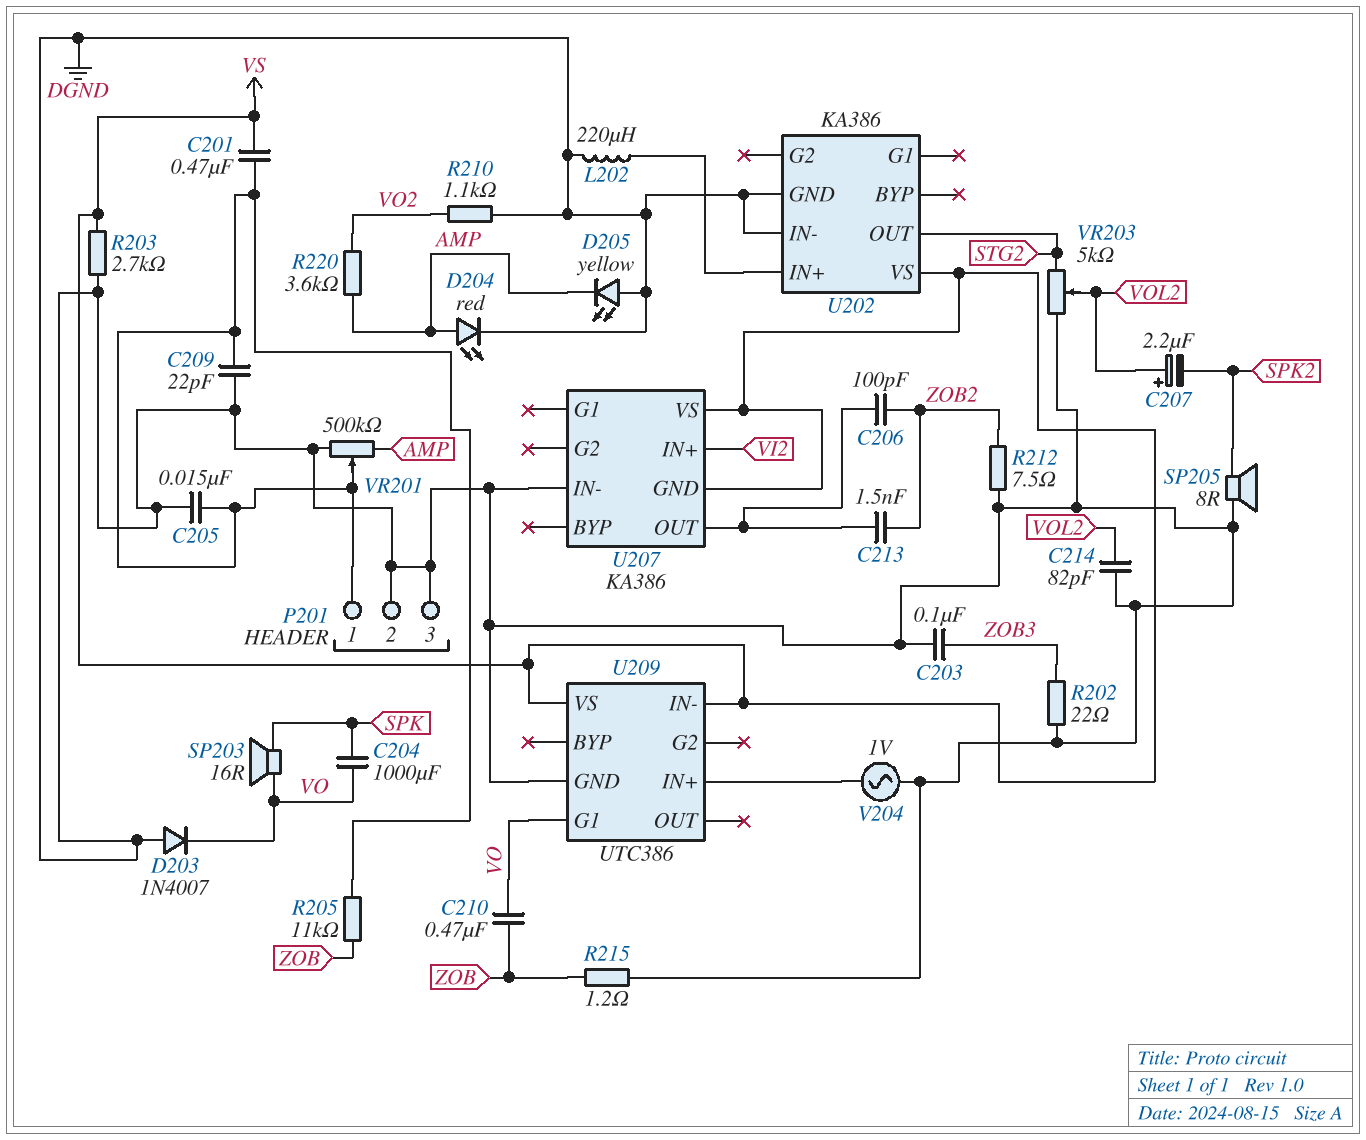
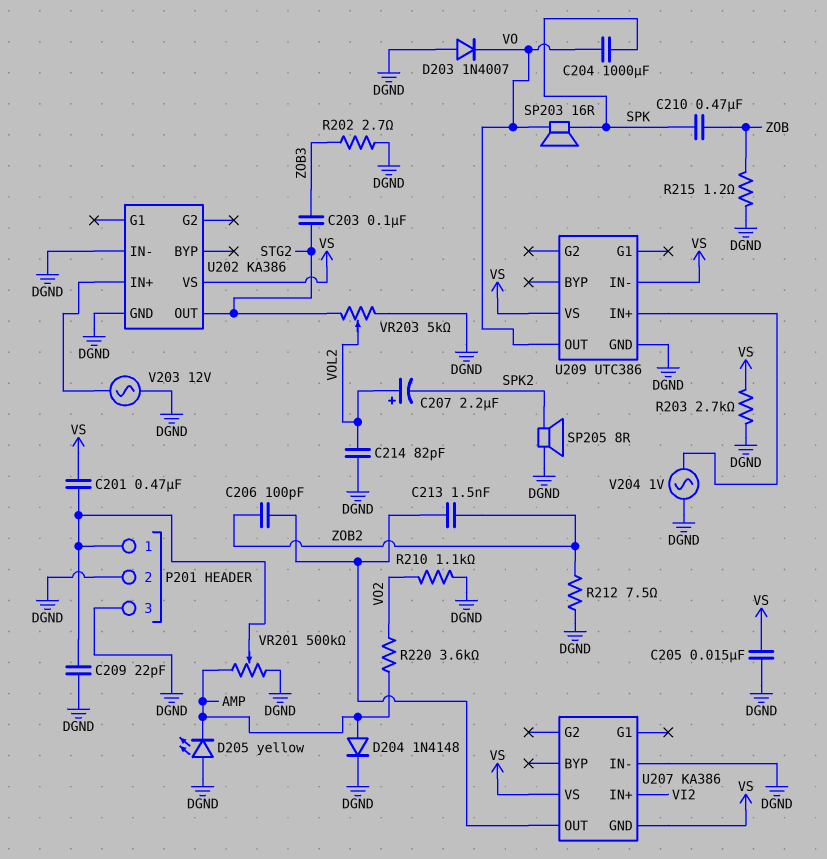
C203: 100nF (DGND, ZOB3) -> 100nF (STG2, ZOB3)
C205: 15nF (DGND, P201/1) -> 15nF (DGND, VS)
C210: 470nF (VO, ZOB) -> 470nF (SPK, ZOB)
D204: LED red (A AMP, K DGND) -> diode 1N4148 (A AMP, K DGND)
L202: 220uH (DGND, U202/IN+) -> none
R202: 22 (DGND, ZOB3) -> 2.7 (DGND, ZOB3)
R205: 11k (P201/1, ZOB) -> none
U209 pin G1: VO -> none
U209 pin OUT: none -> VO
V203: none -> AC 12V (DGND, U202/IN+)

